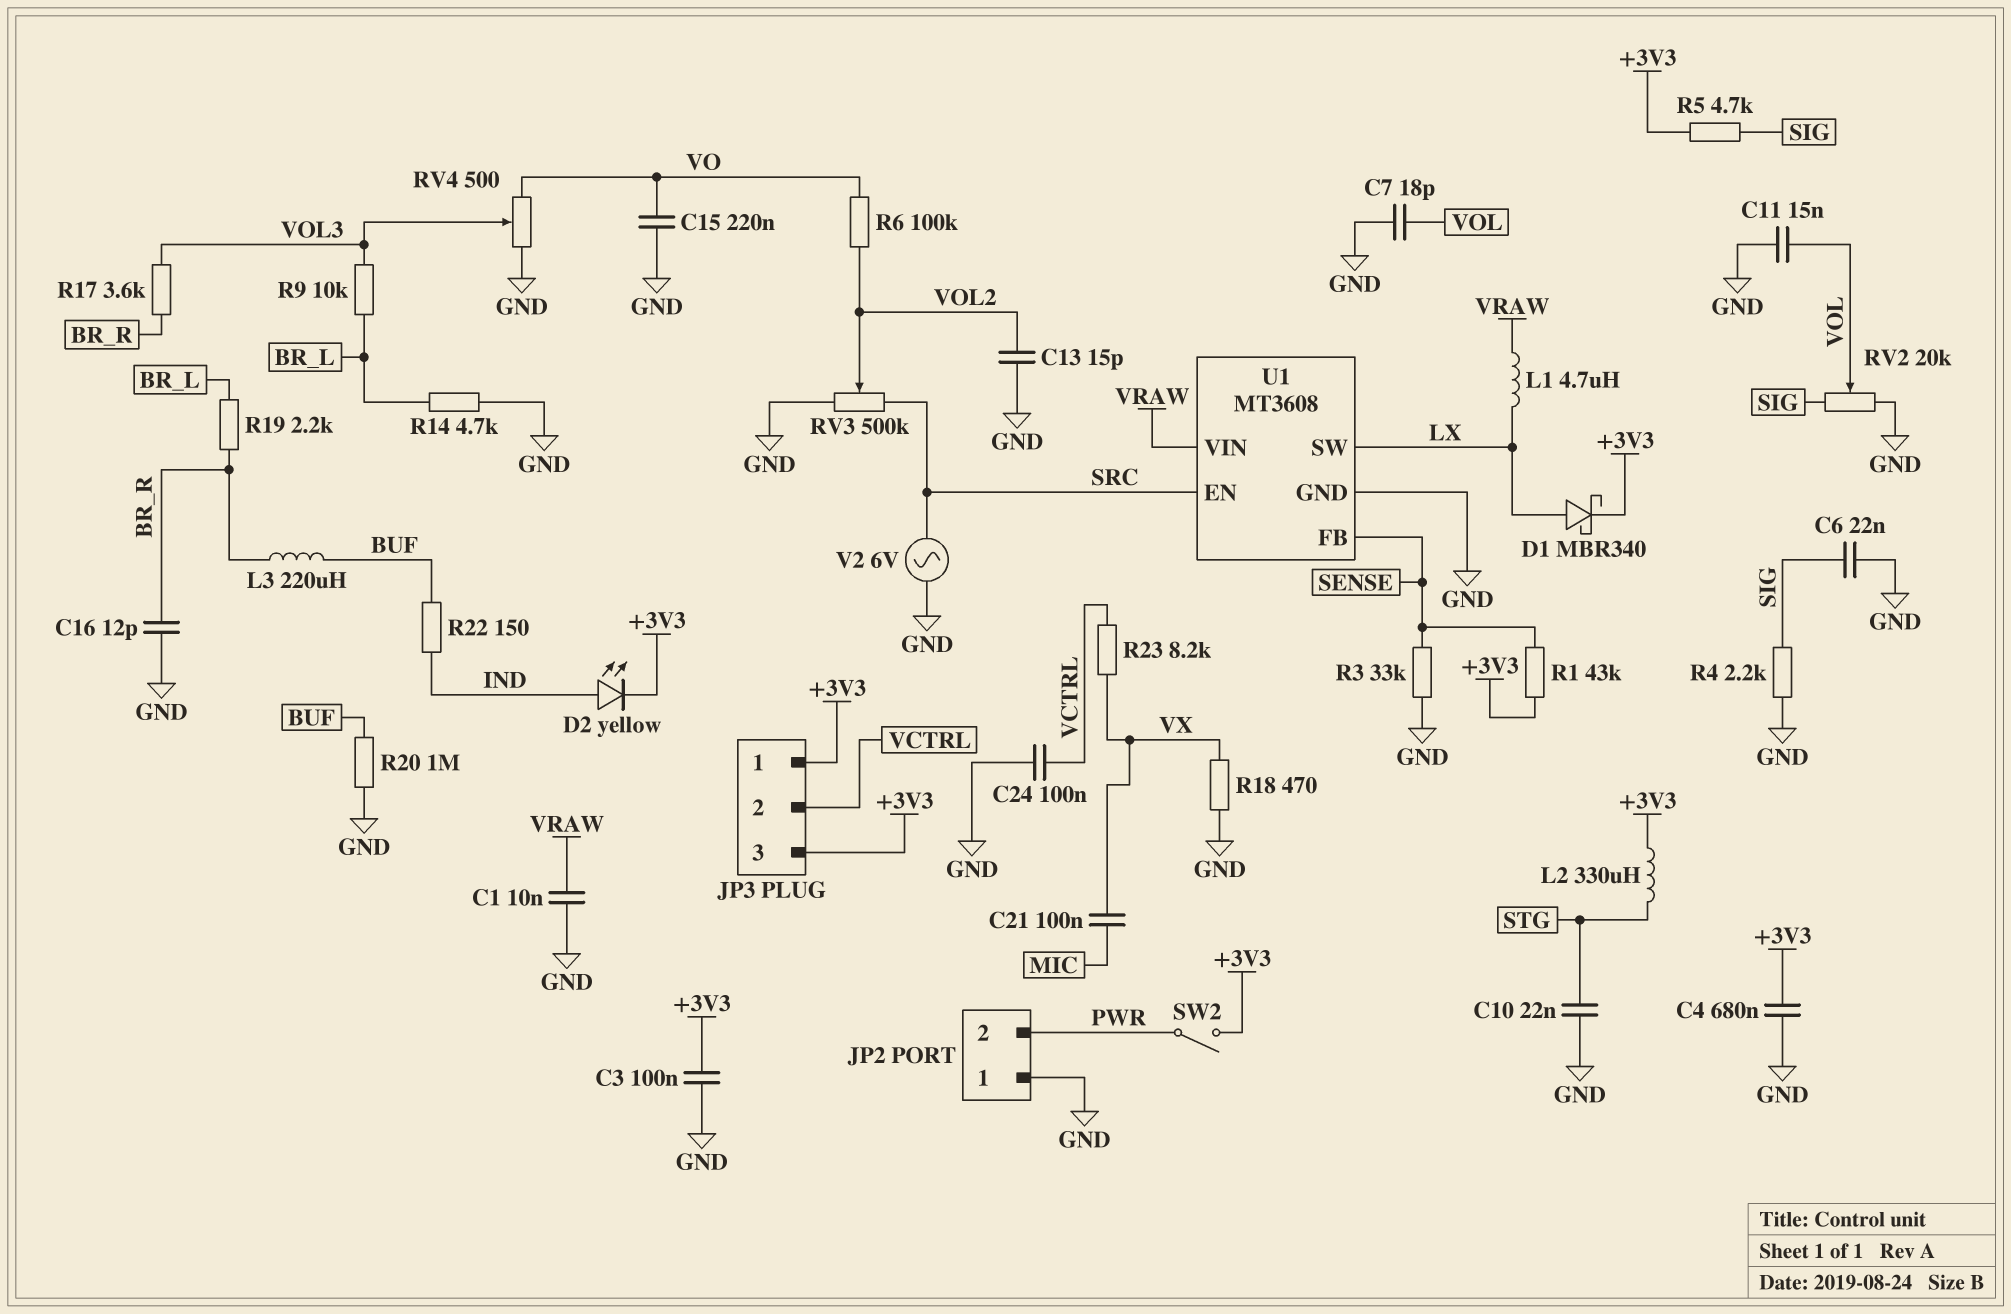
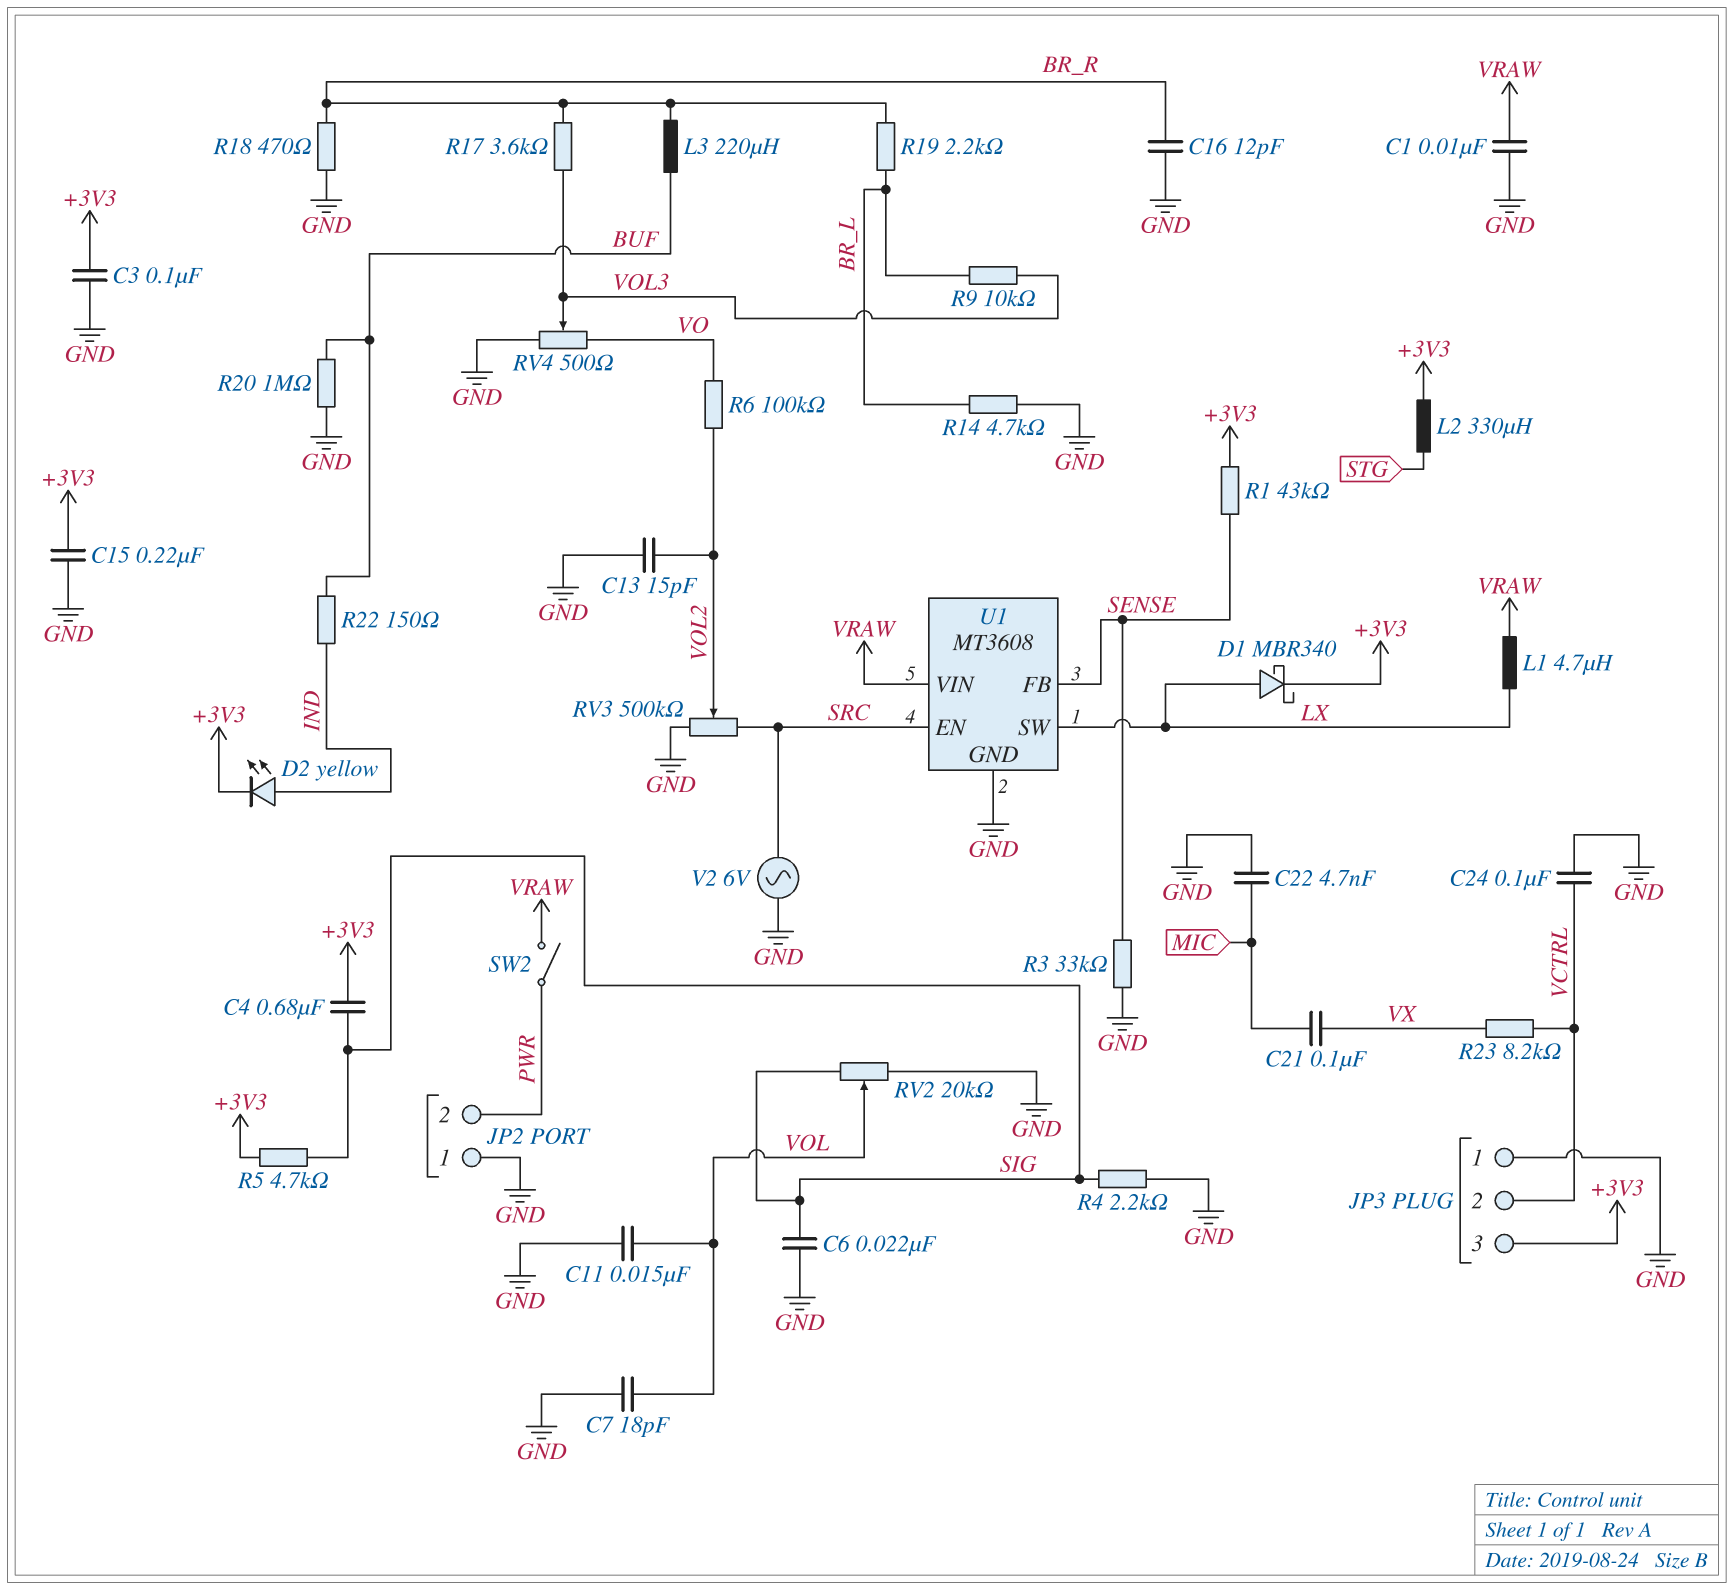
C4: 680nF (+3V3, GND) -> 680nF (+3V3, SIG)
C10: 22nF (GND, STG) -> none
C15: 220nF (GND, VO) -> 220nF (+3V3, GND)
C22: none -> 4.7nF (GND, MIC)
JP3 pin 1: +3V3 -> GND
R18: 470 (GND, VX) -> 470 (BR_R, GND)
SW2: switch (+3V3, PWR) -> switch (PWR, VRAW)

